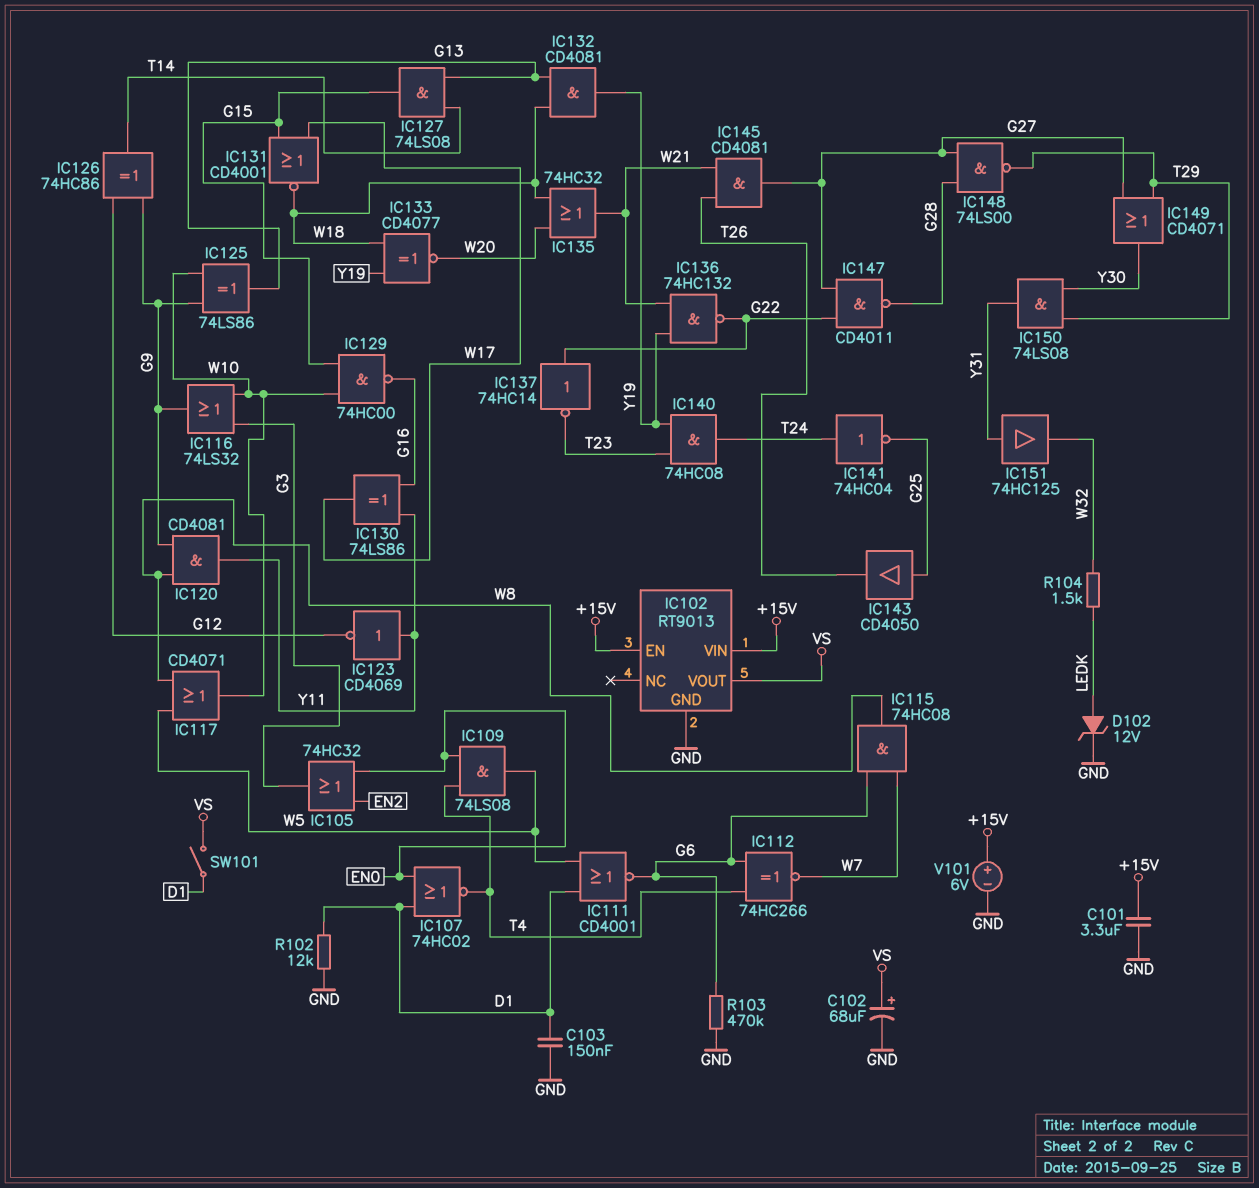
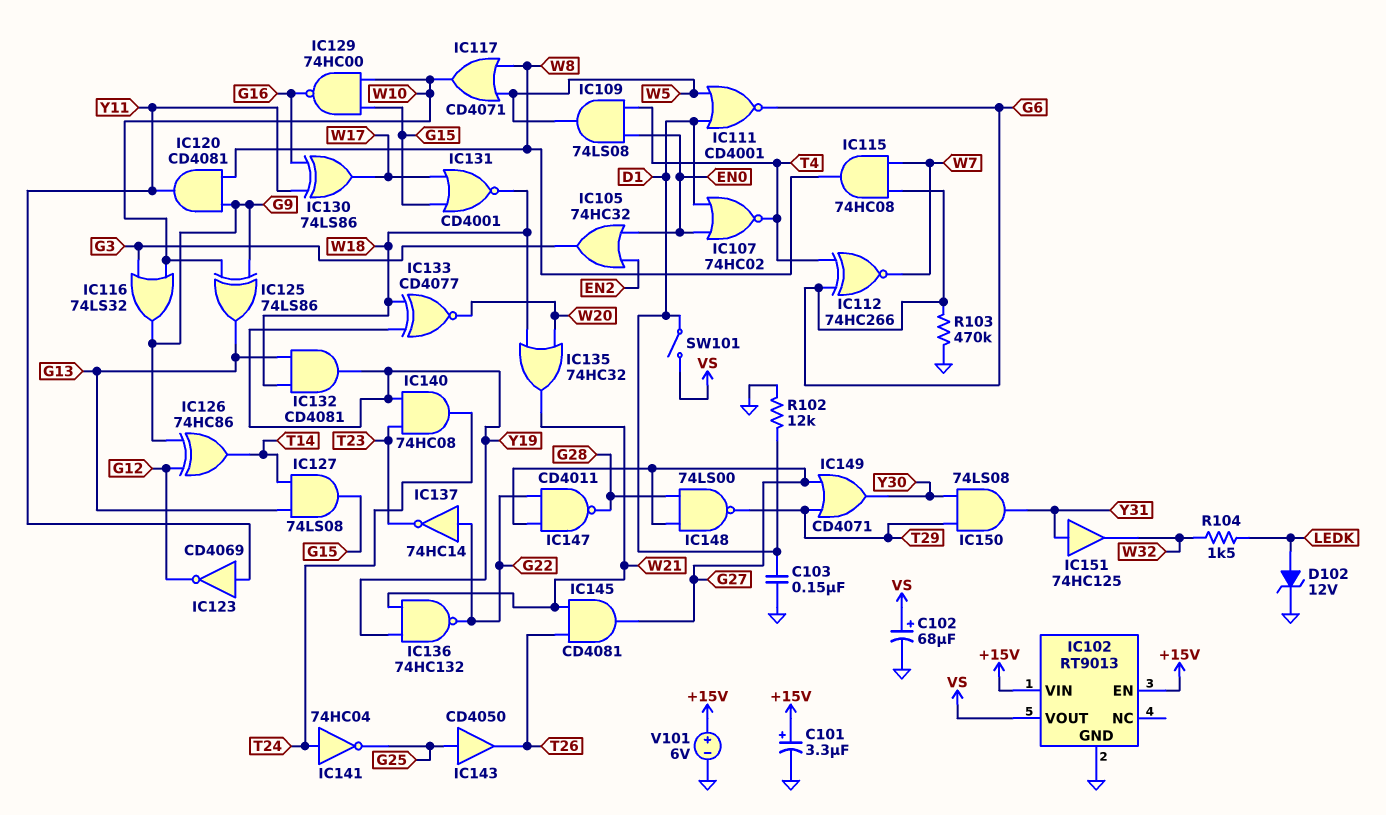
C101: 3.3uF (+15V, GND) -> 3.3uF (plus +15V, minus GND)

